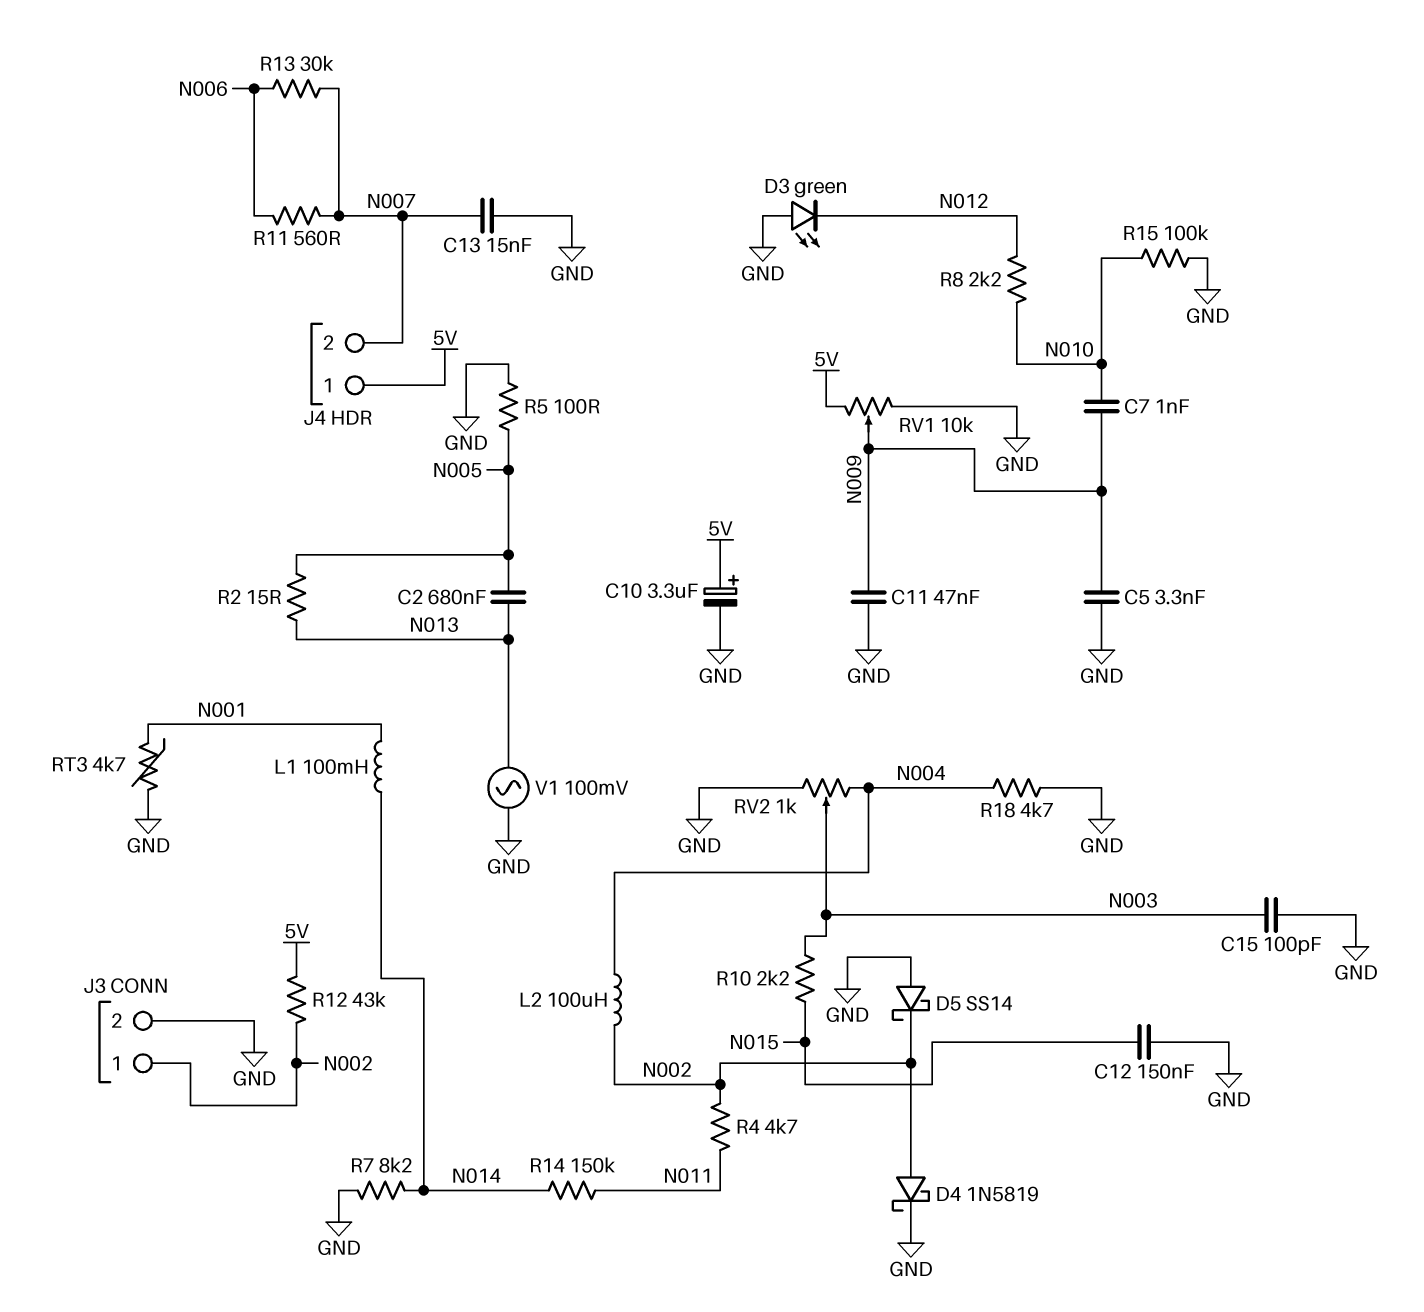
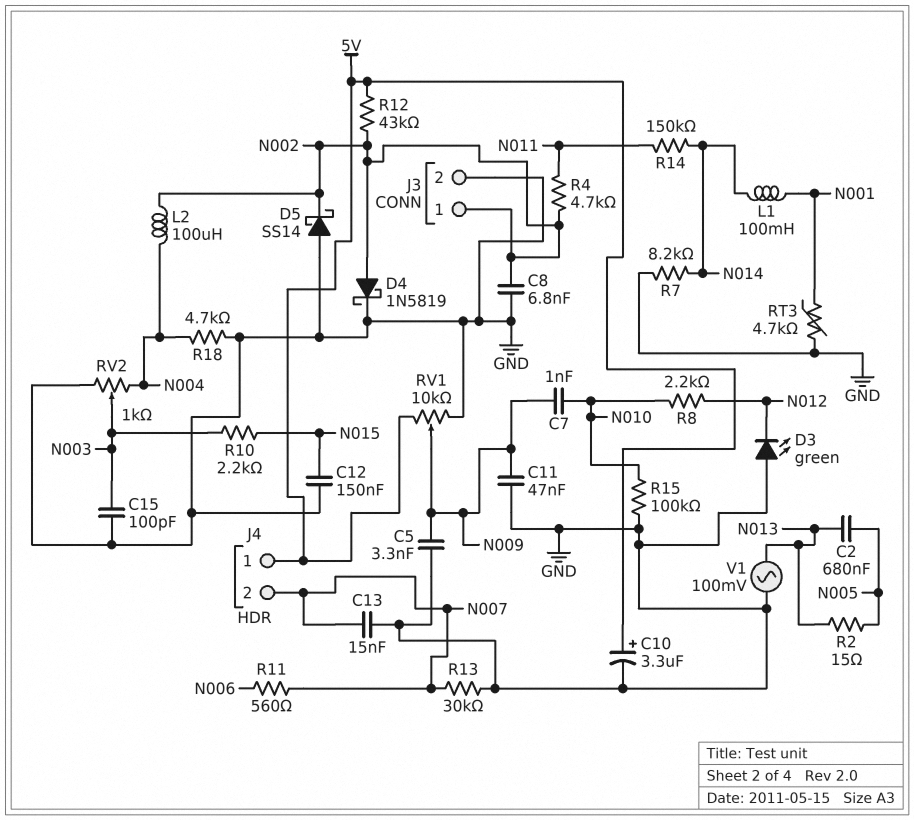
C8: none -> 6.8nF (GND, N002)
R5: 100 (GND, N005) -> none
R13: 30k (N006, N007) -> 30k (GND, N007)

